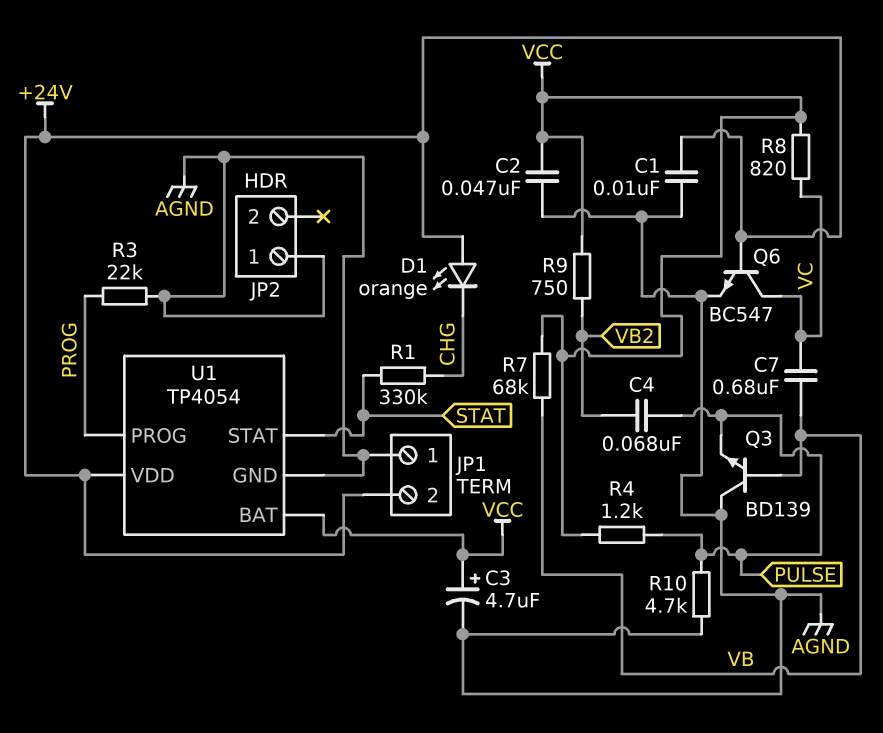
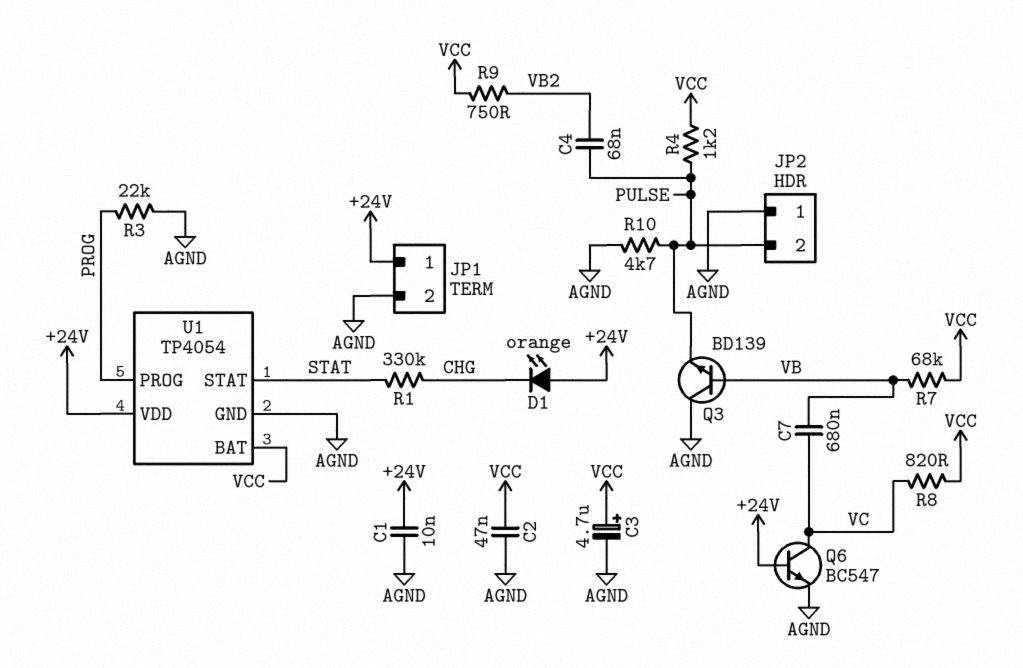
JP1 pin 1: AGND -> +24V
JP1 pin 2: +24V -> AGND
JP2 pin 2: none -> PULSE

